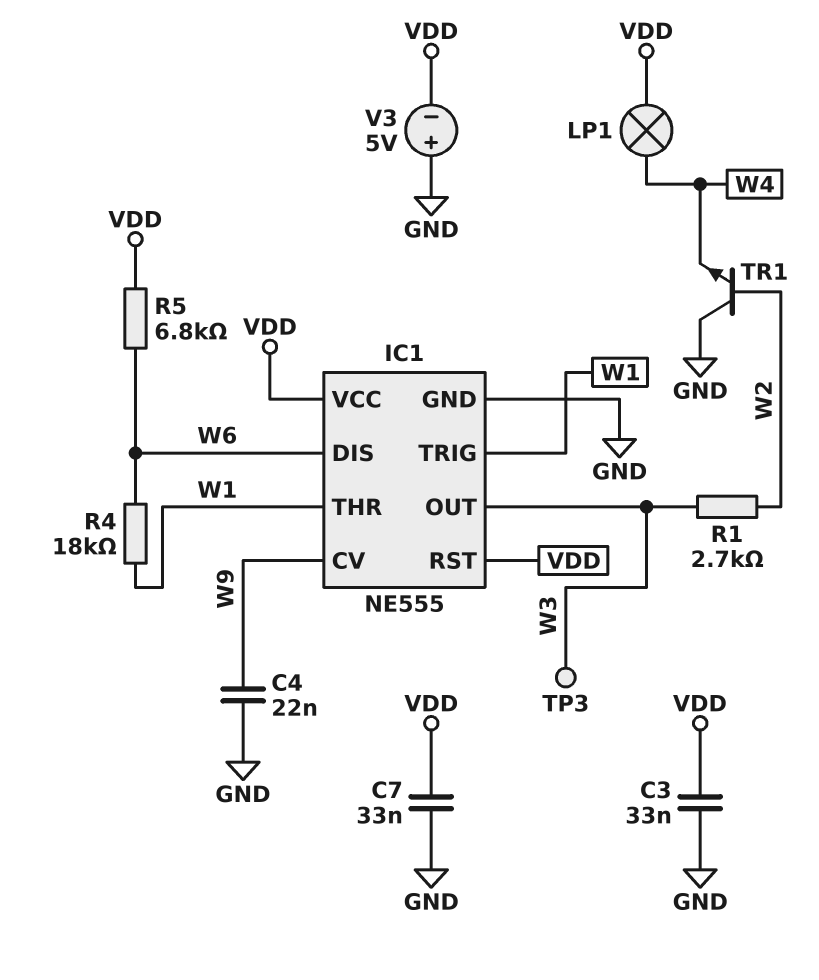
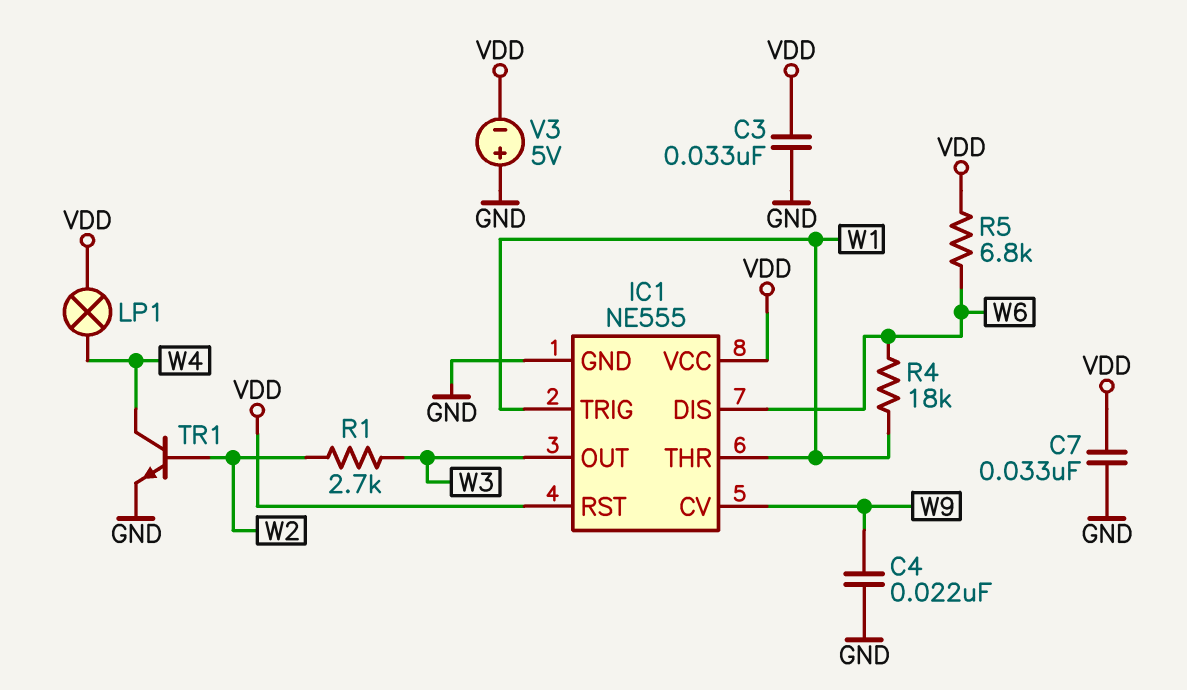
TP3: test point (W3) -> none
TR1: NPN (B W2, C GND, E W4) -> NPN (B W2, C W4, E GND)

